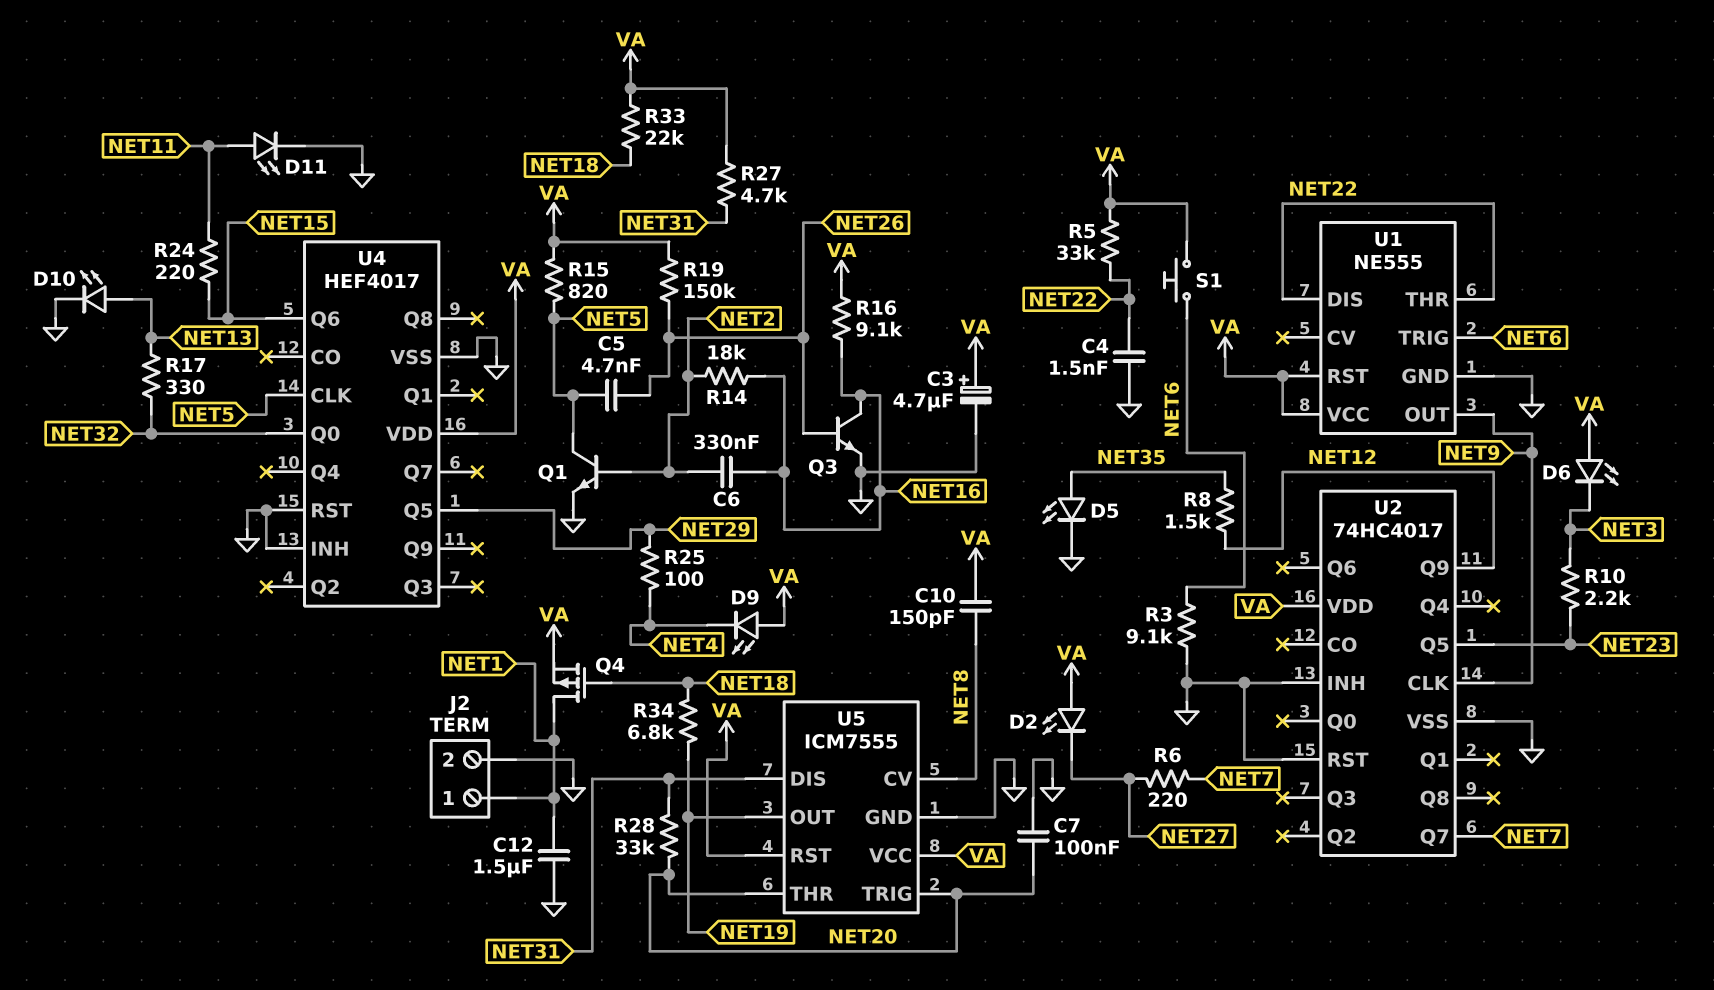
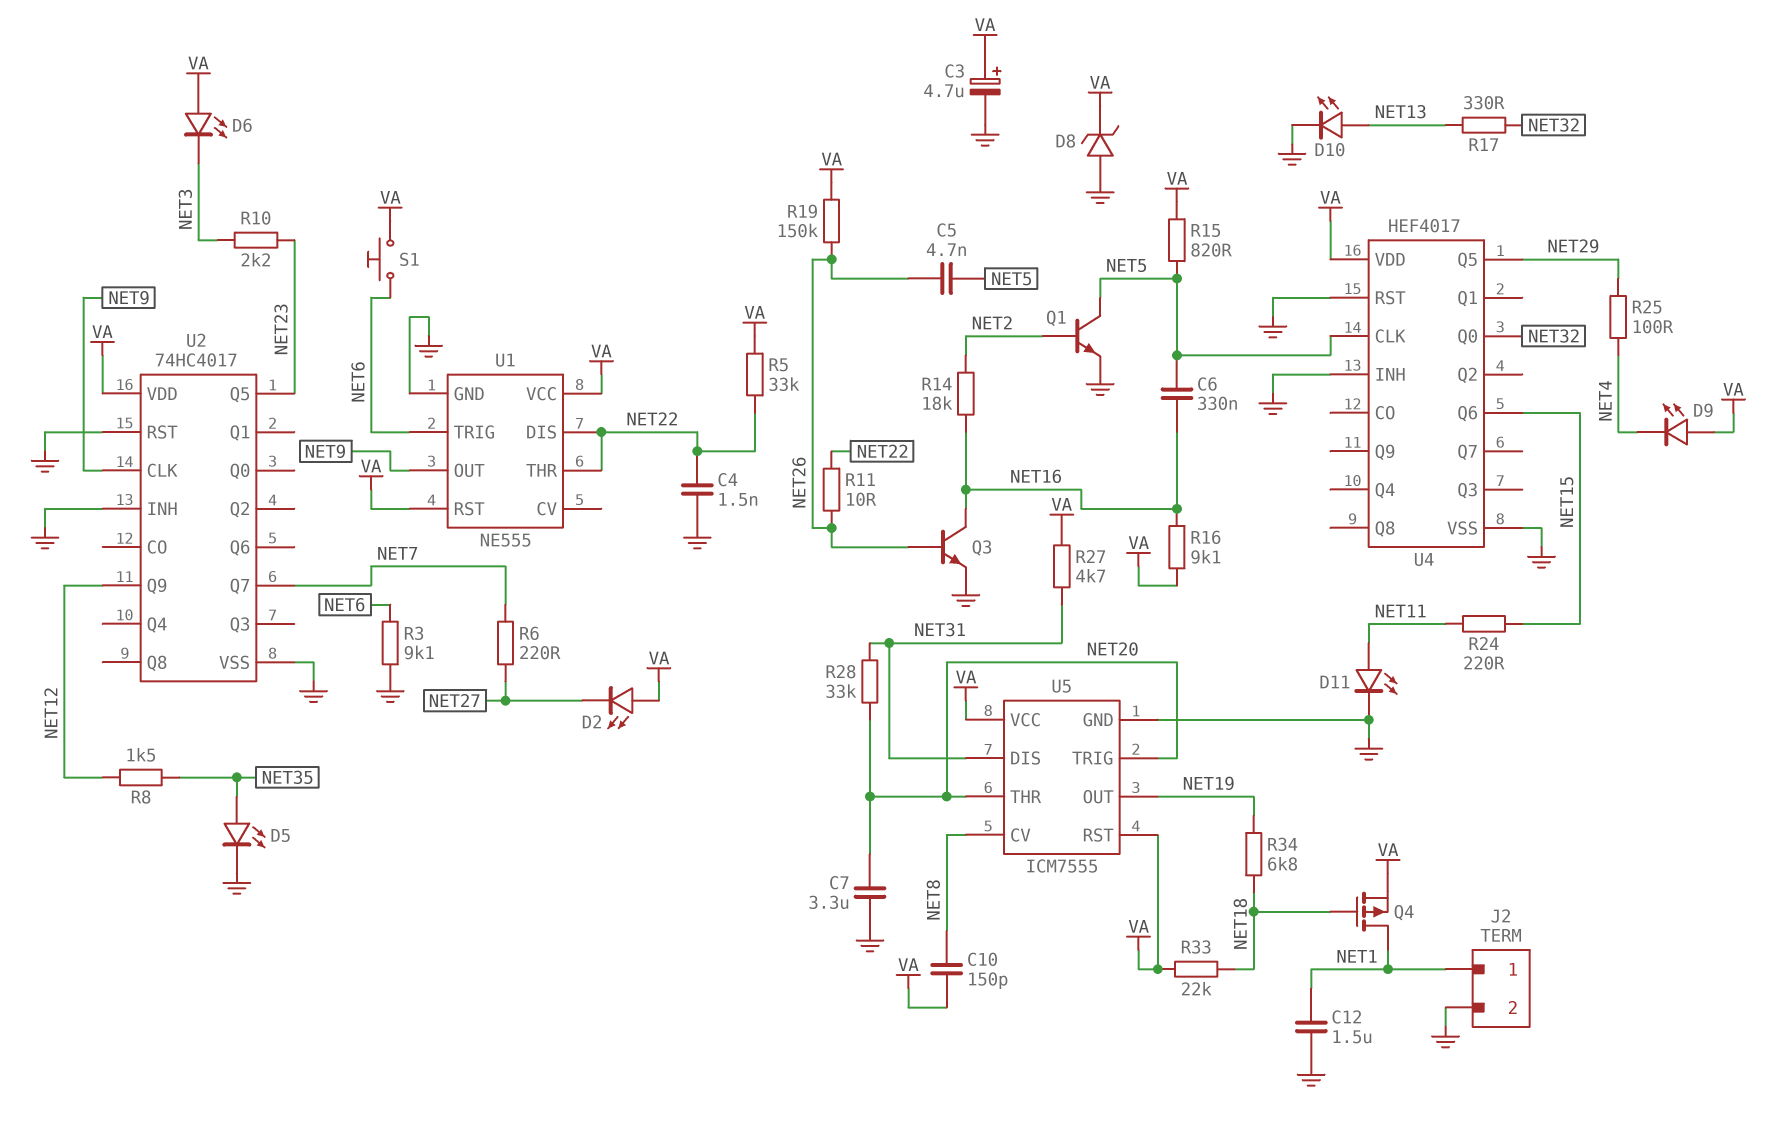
C6: 330nF (NET2, NET16) -> 330nF (NET5, NET16)
C7: 100nF (GND, NET20) -> 3.3uF (GND, NET20)
D8: none -> zener (A GND, K VA)
R11: none -> 10 (NET22, NET26)

